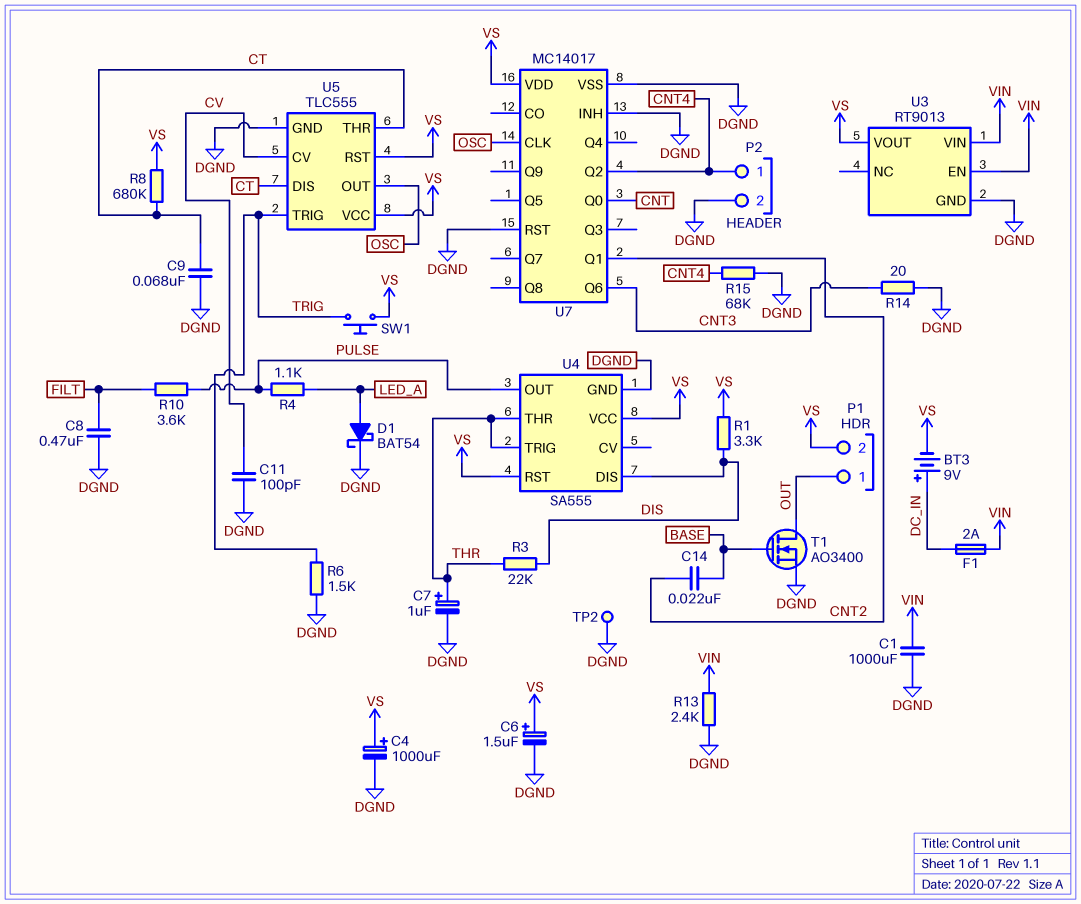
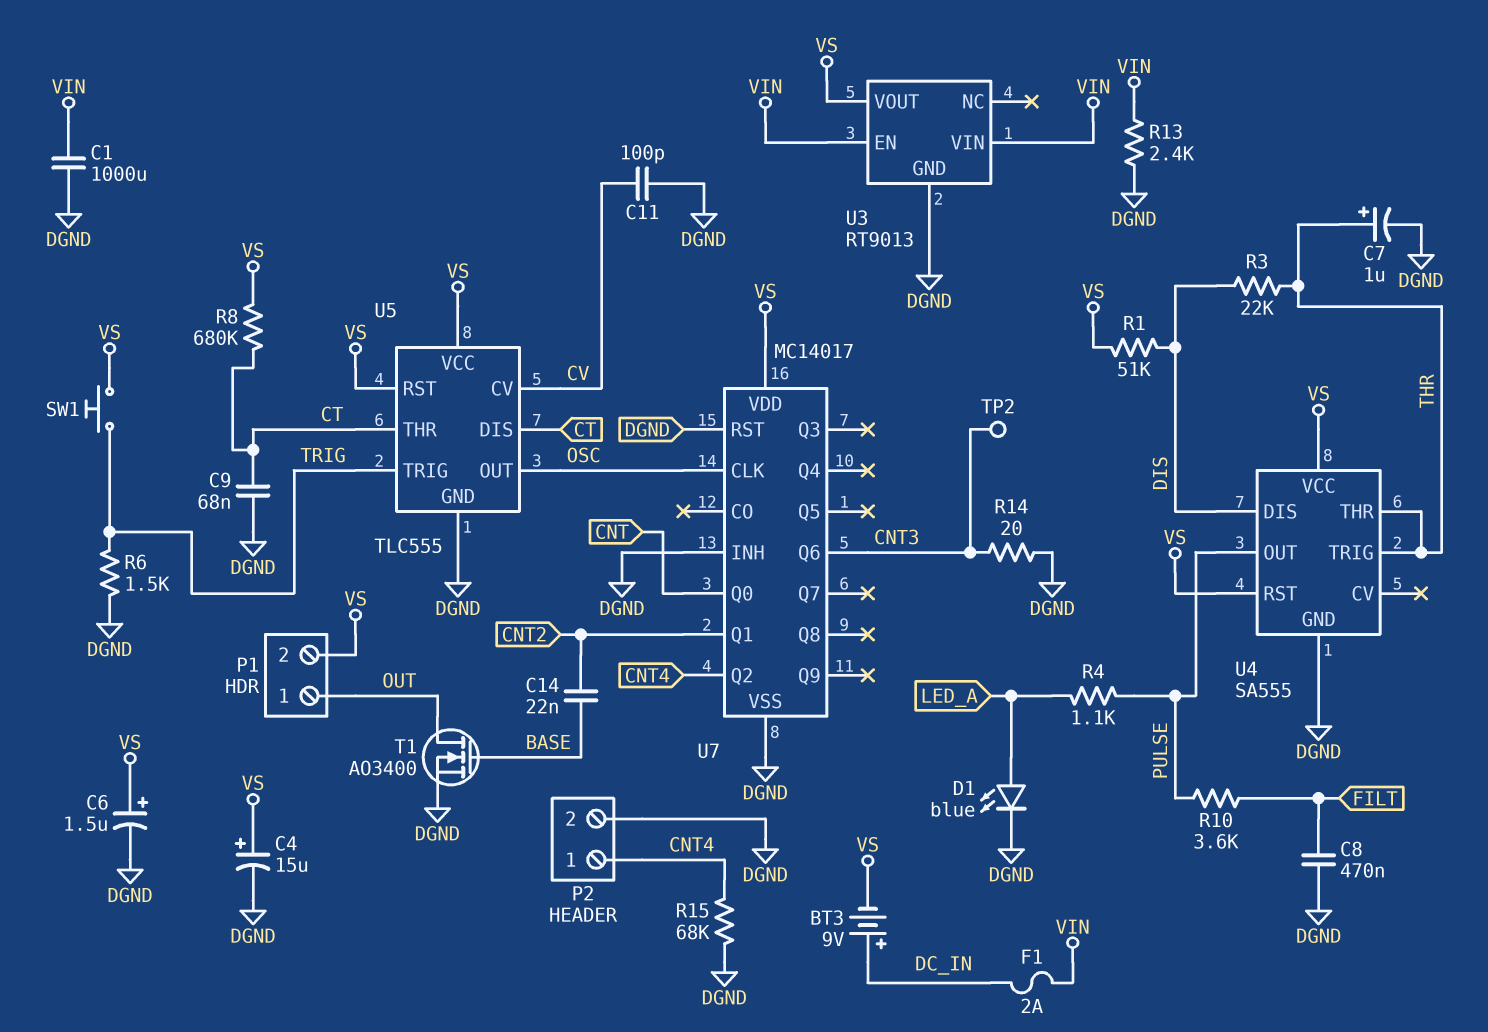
C4: 1000uF (plus VS, minus DGND) -> 15uF (plus VS, minus DGND)
D1: schottky BAT54 (A LED_A, K DGND) -> LED blue (A LED_A, K DGND)
R1: 3.3k (DIS, VS) -> 51k (DIS, VS)
TP2: test point (DGND) -> test point (CNT3)

